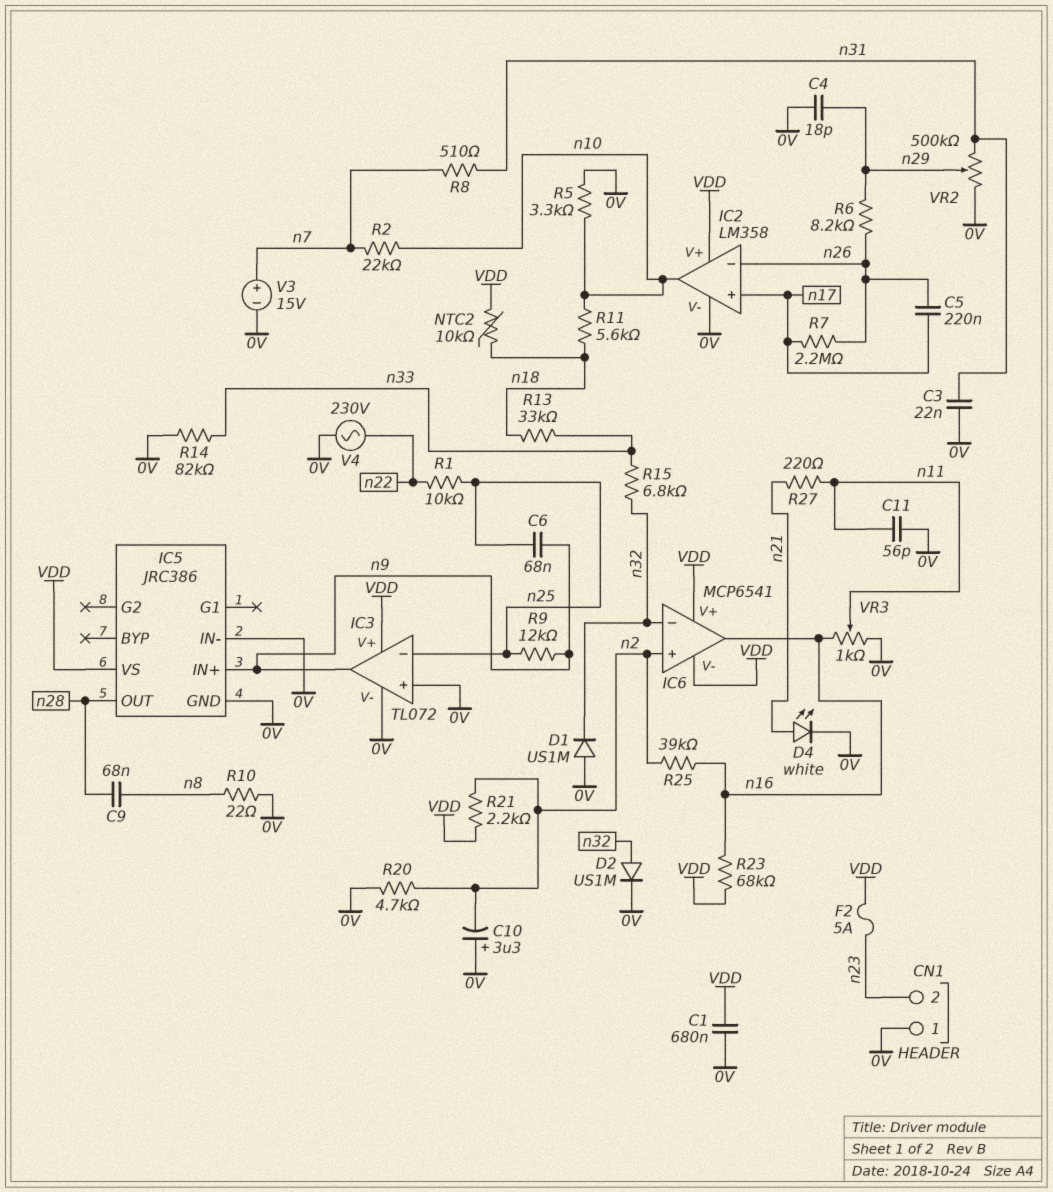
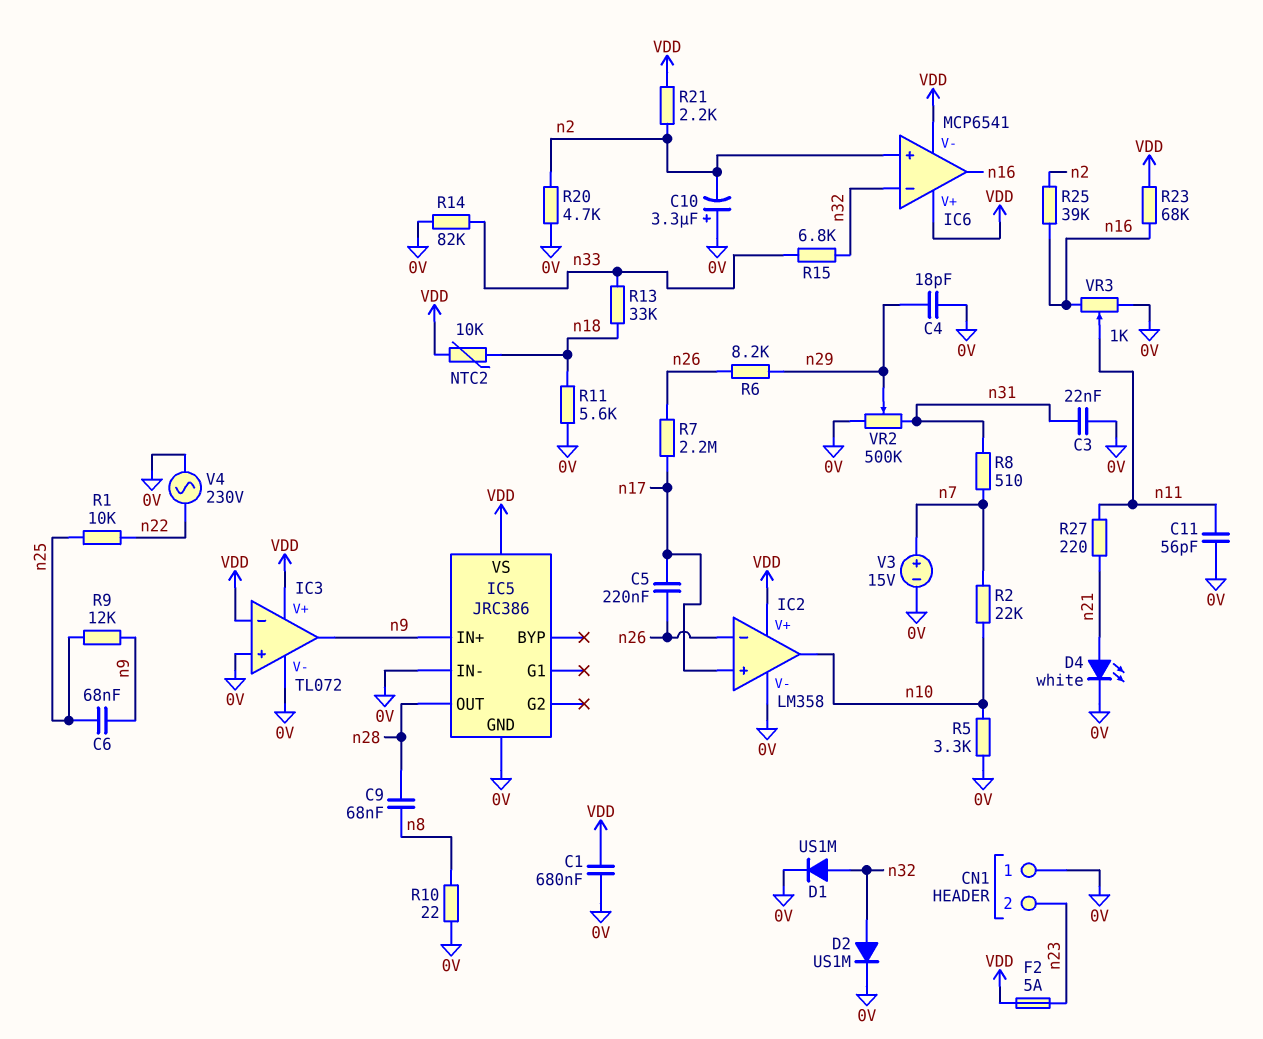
D1: diode US1M (A 0V, K n32) -> diode US1M (A n32, K 0V)
IC3 pin in-: n25 -> VDD
R11: 5.6k (n10, n18) -> 5.6k (0V, n18)

